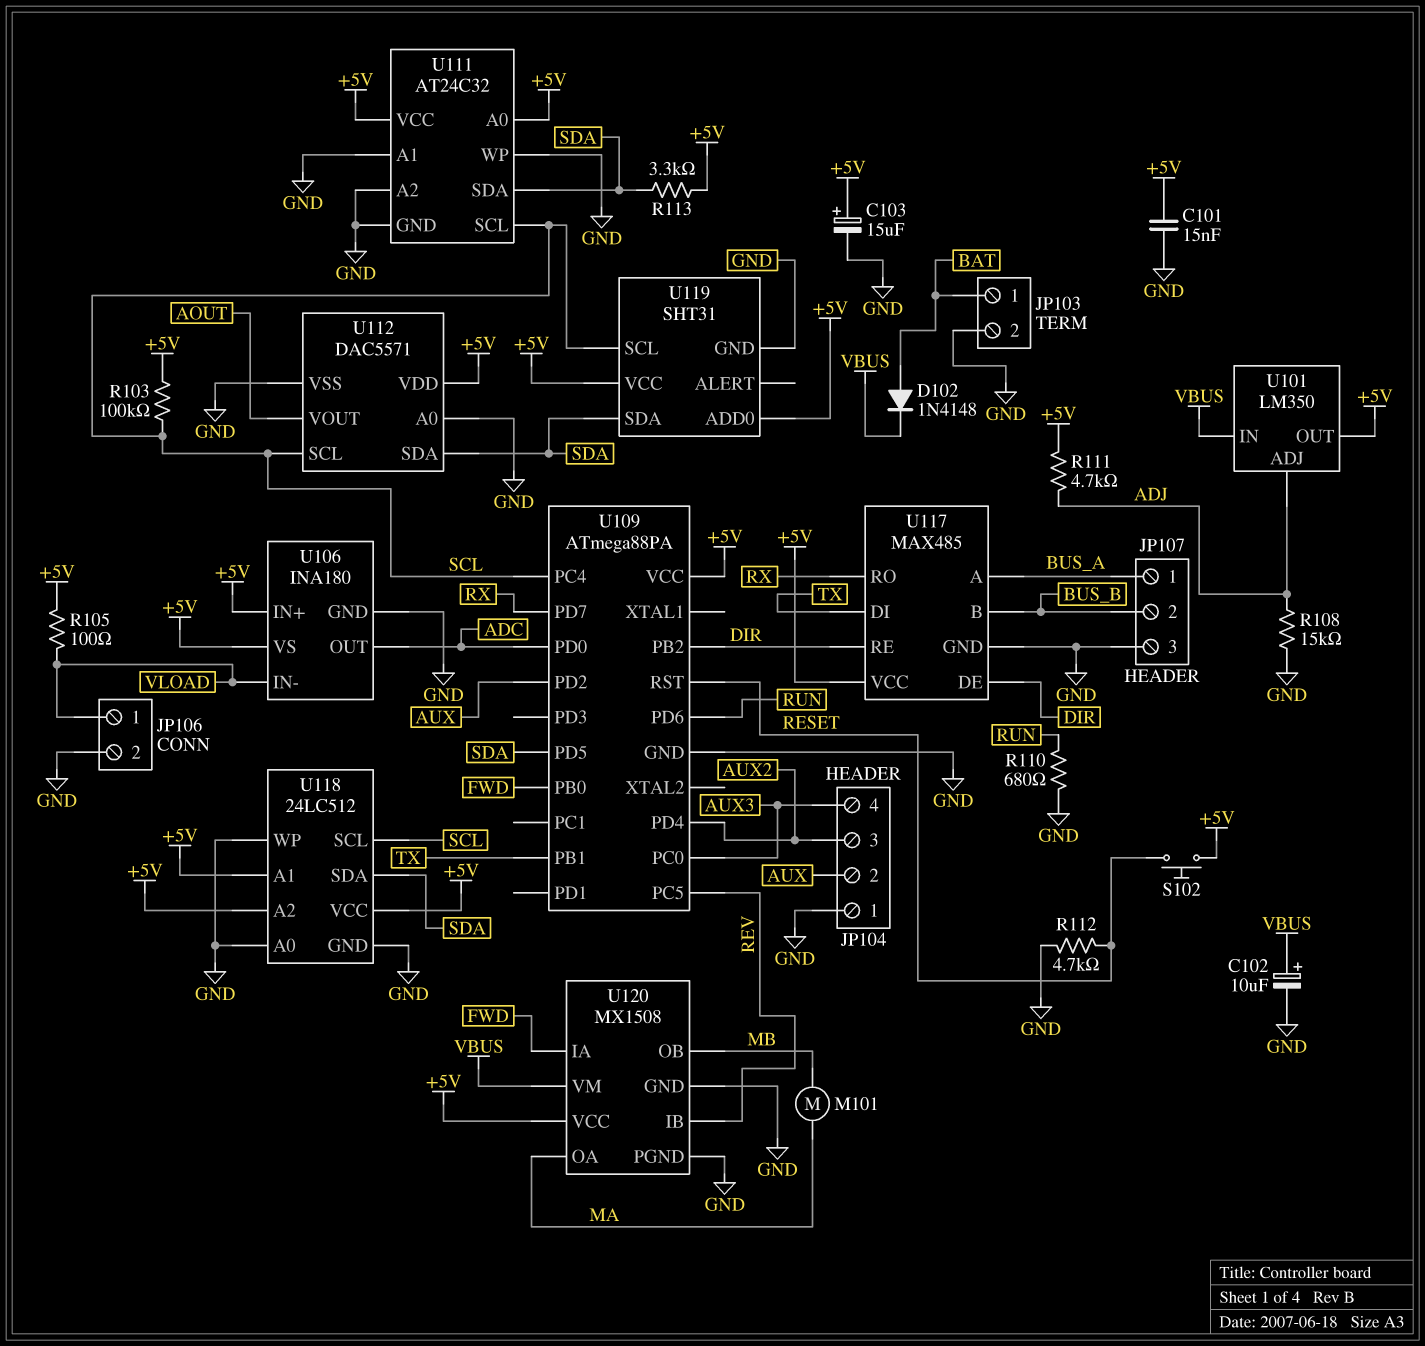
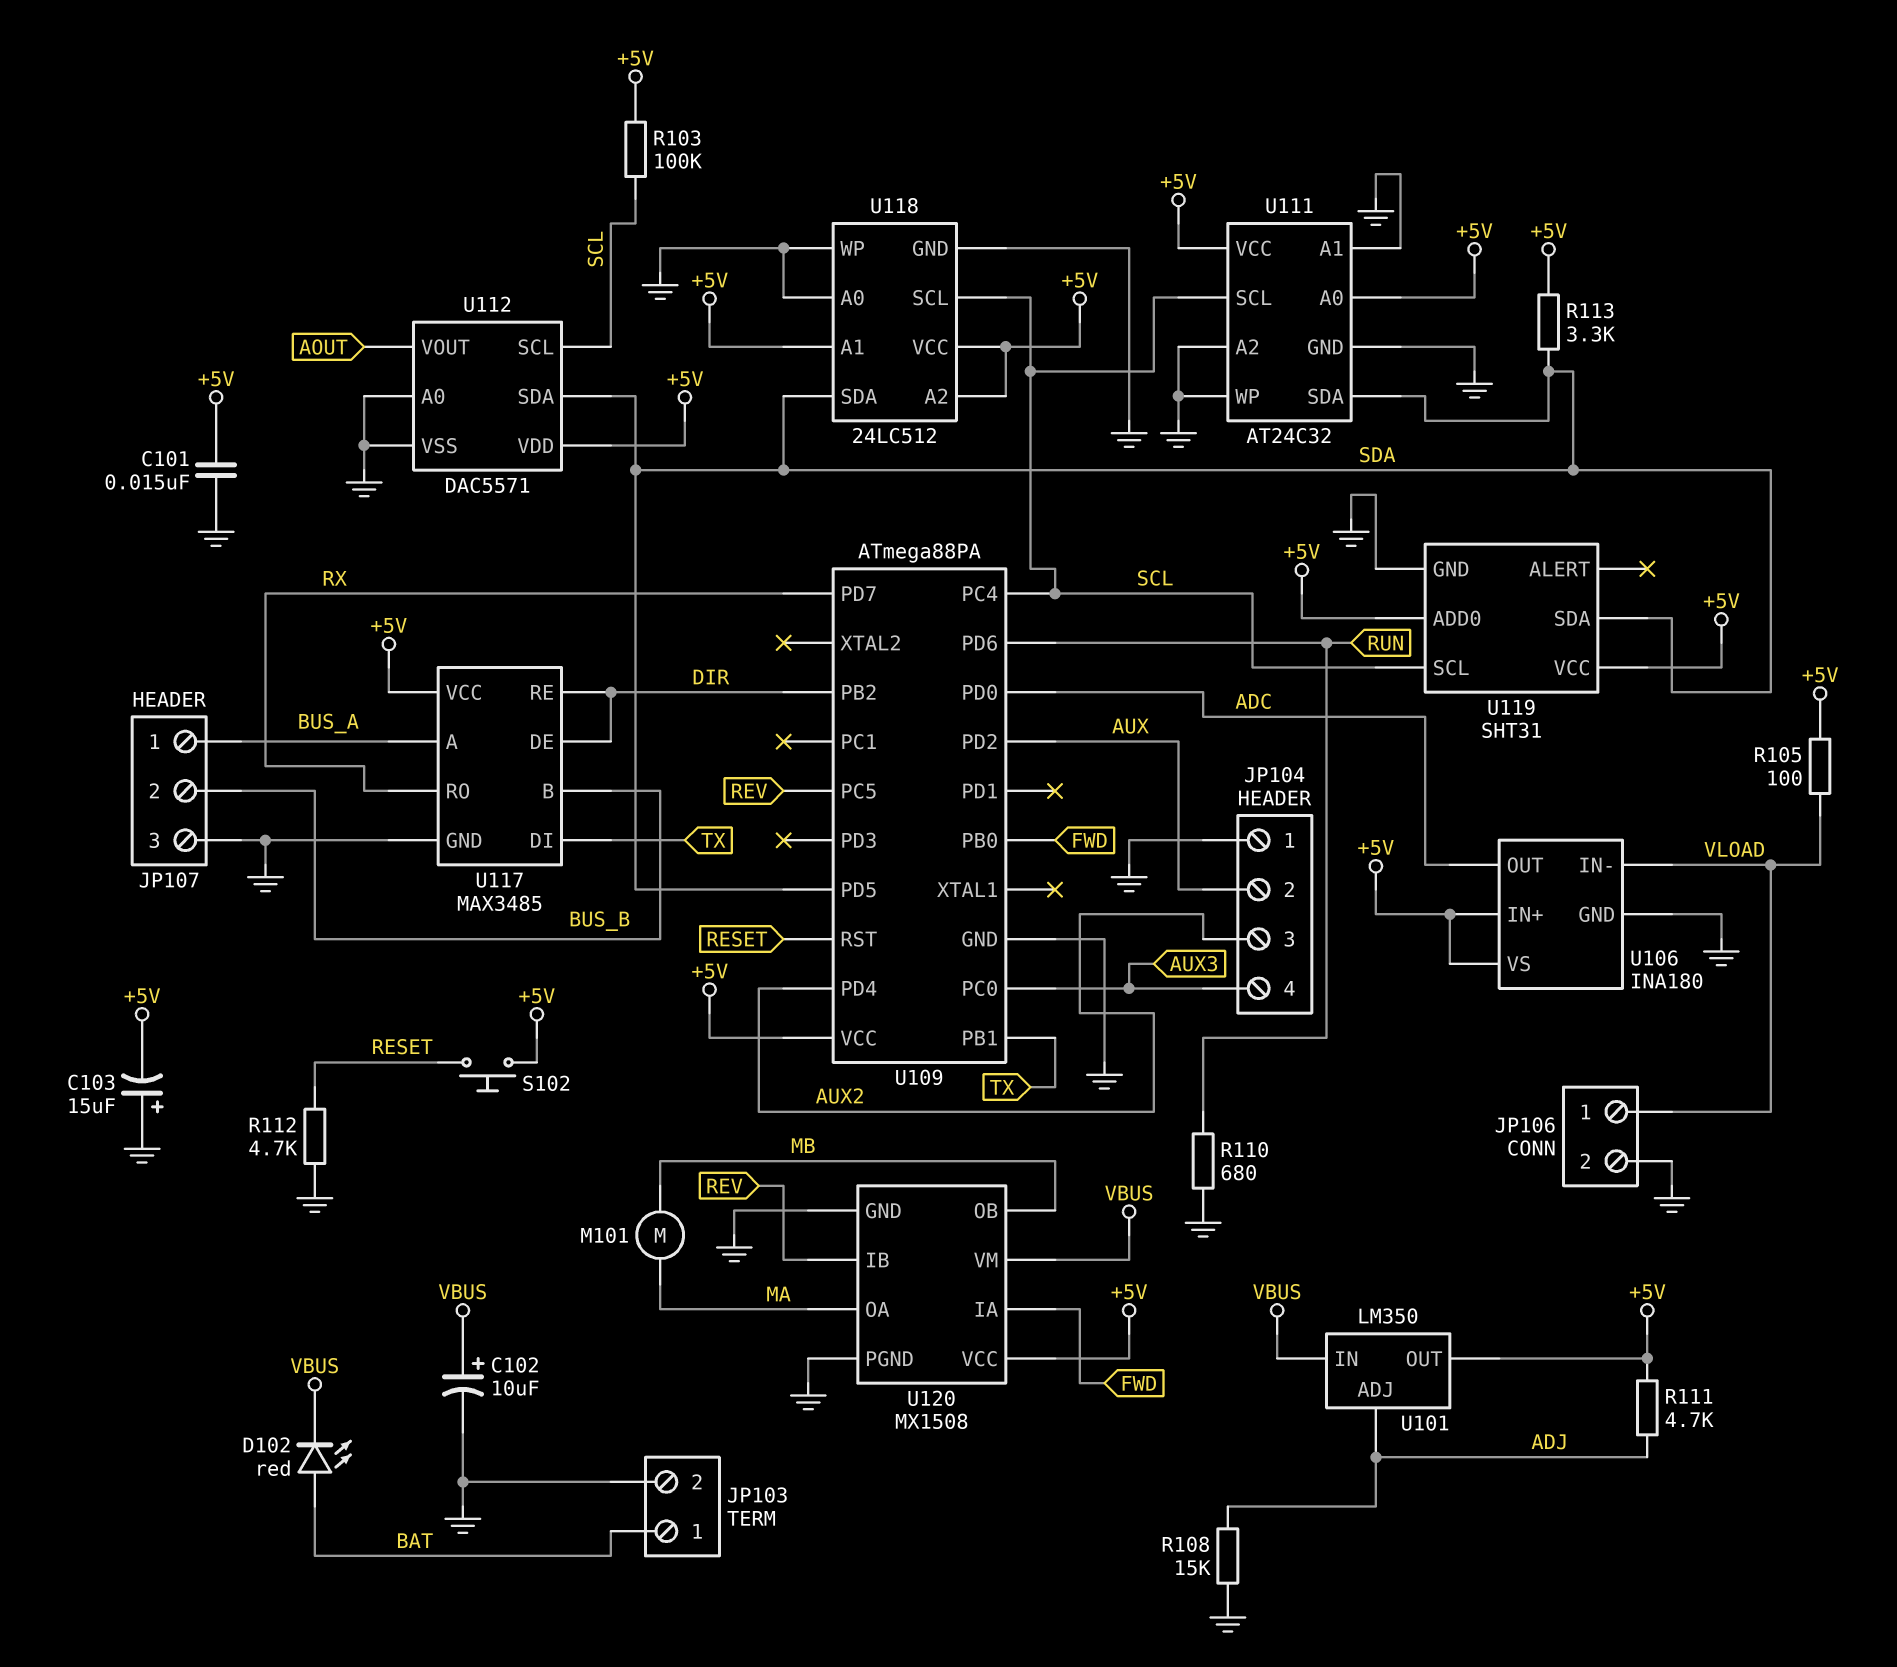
C103: 15uF (plus +5V, minus GND) -> 15uF (plus GND, minus +5V)
D102: diode 1N4148 (A BAT, K VBUS) -> LED red (A BAT, K VBUS)
U117: MAX485 -> MAX3485

